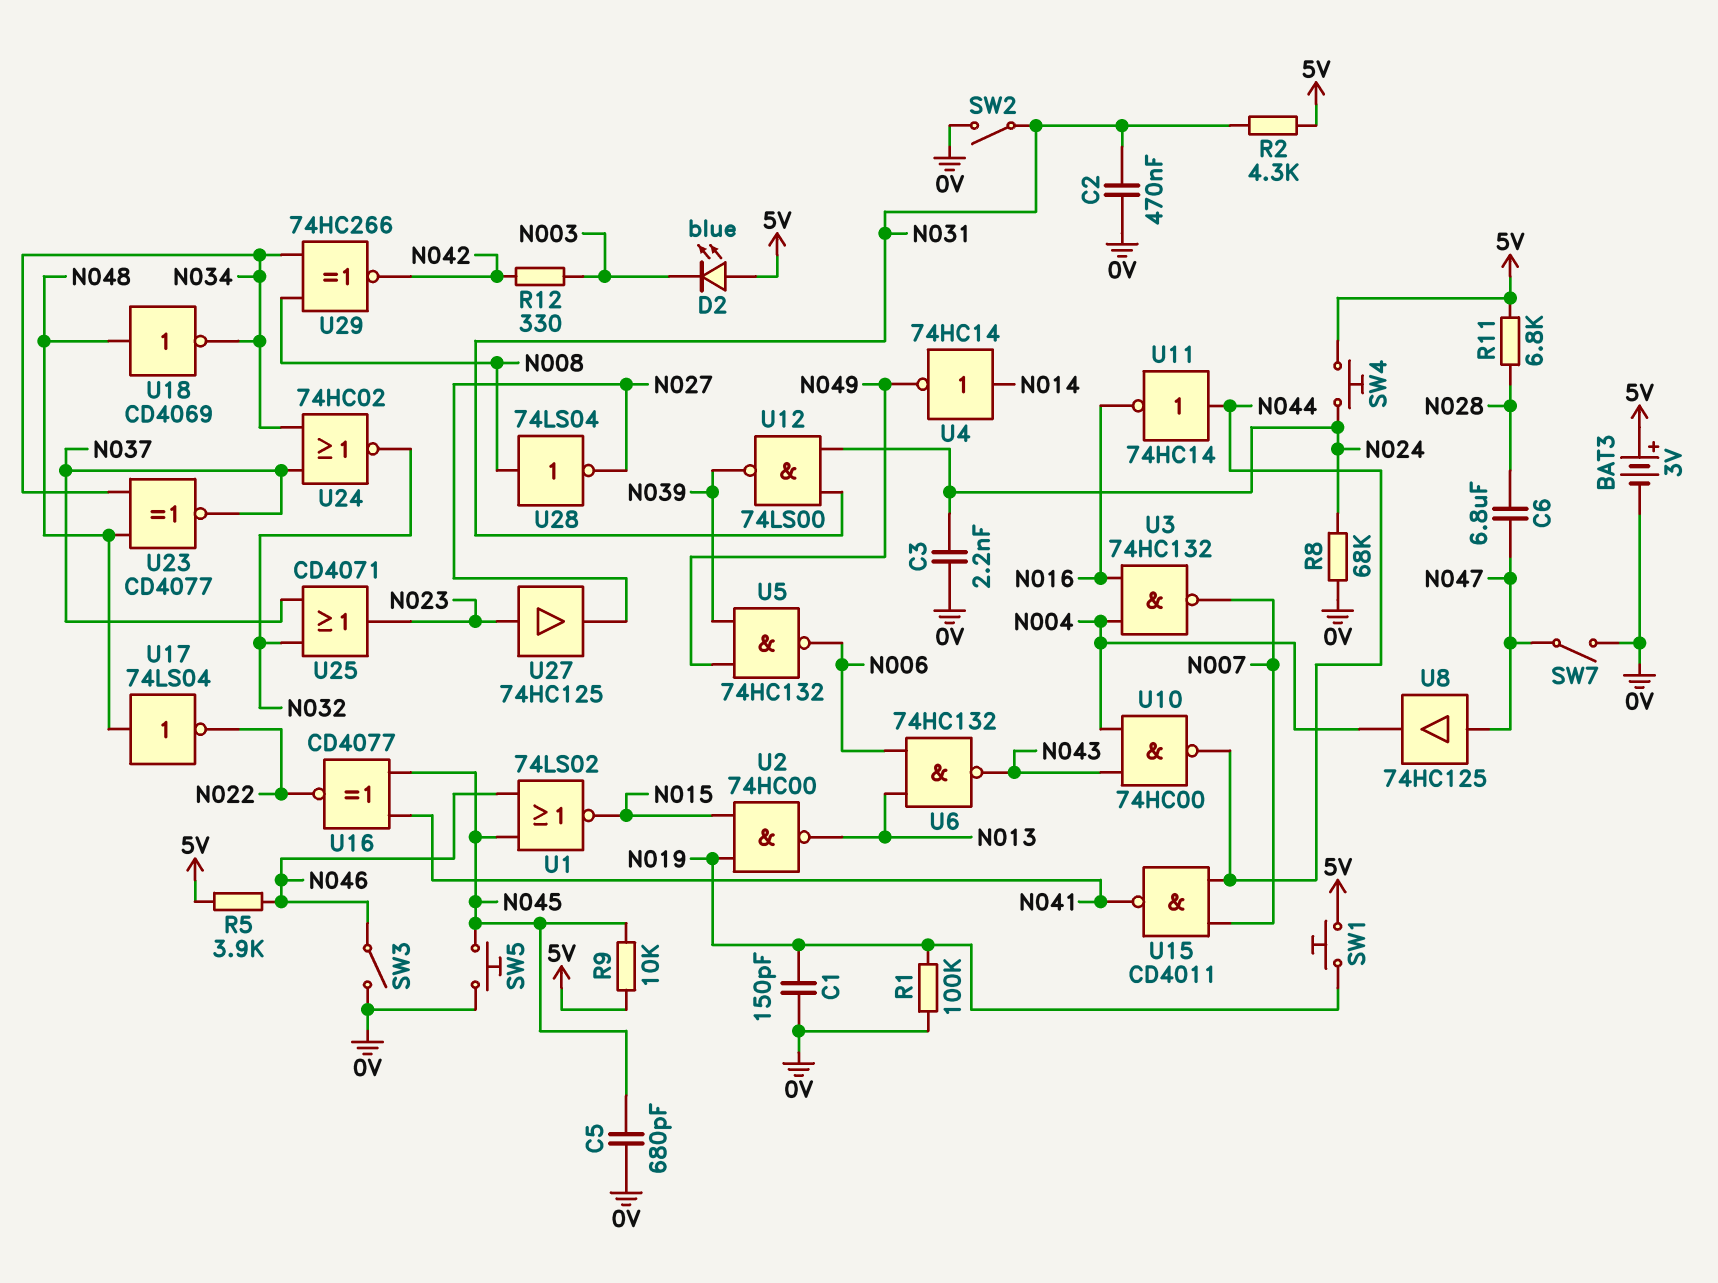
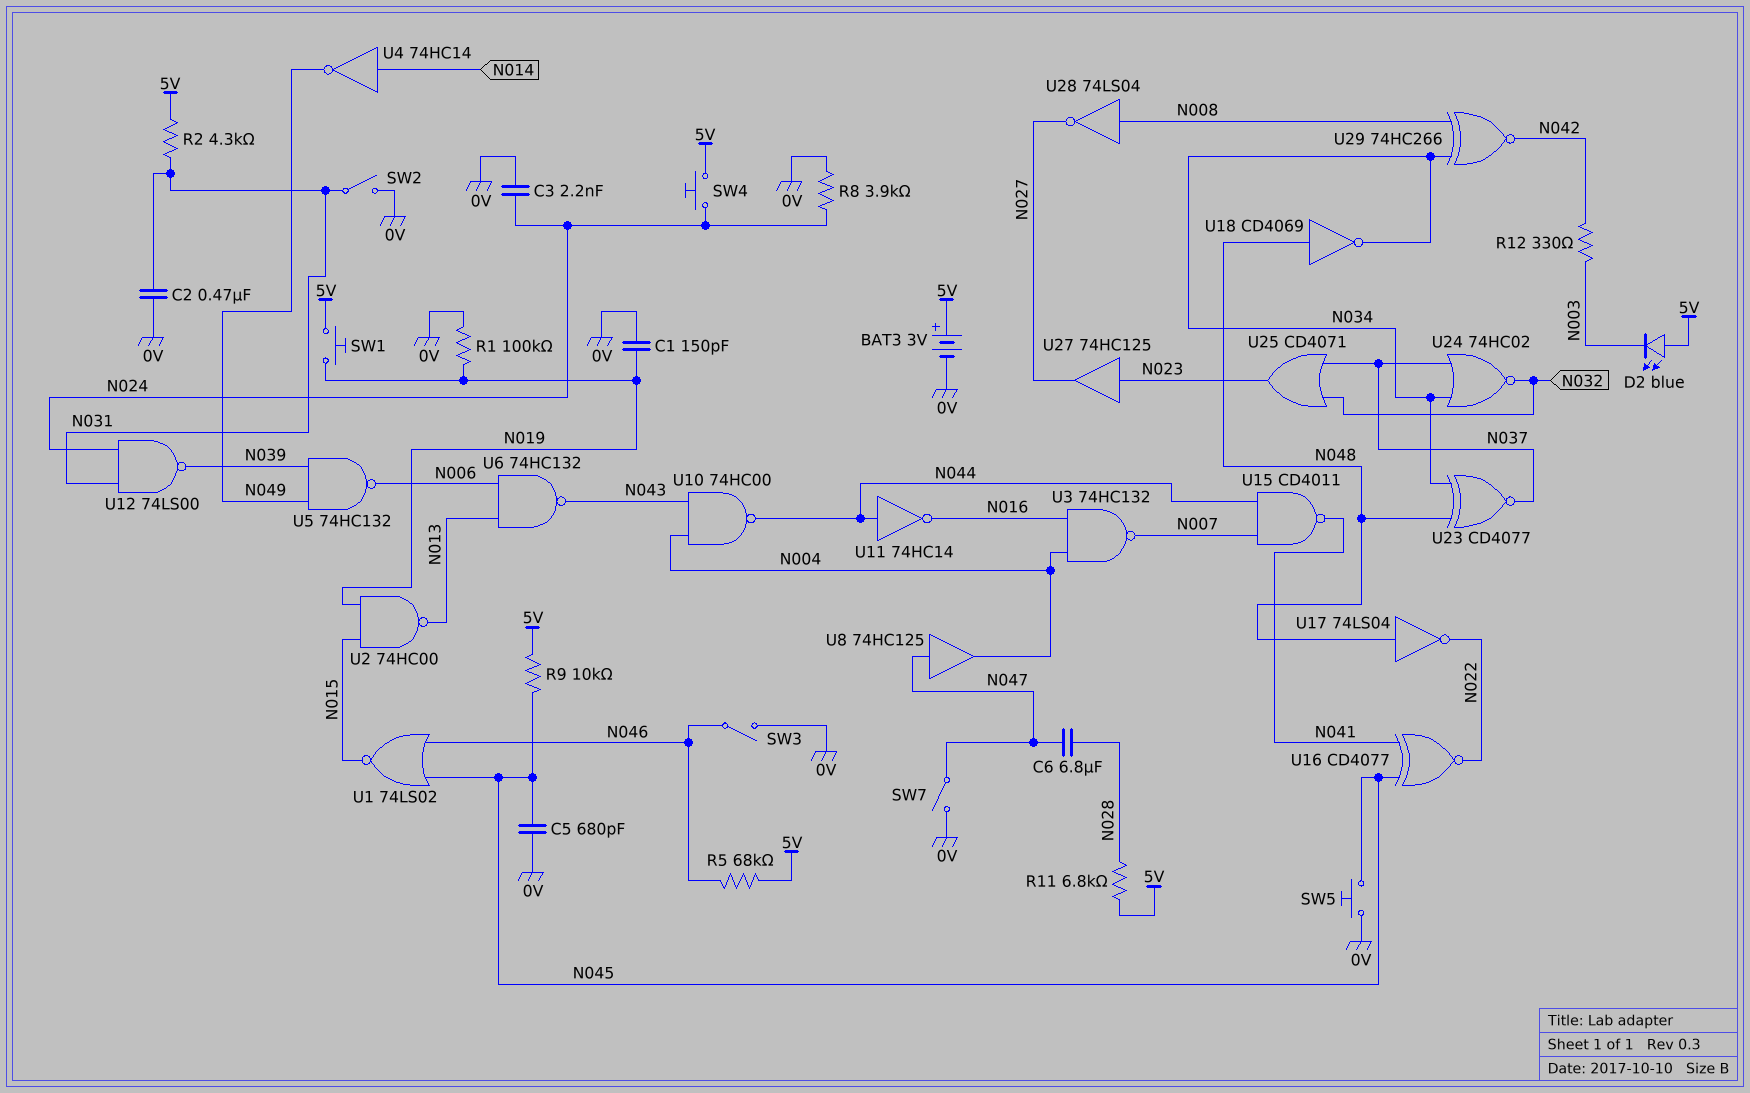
R5: 3.9k (5V, N046) -> 68k (5V, N046)
R8: 68k (0V, N024) -> 3.9k (0V, N024)

